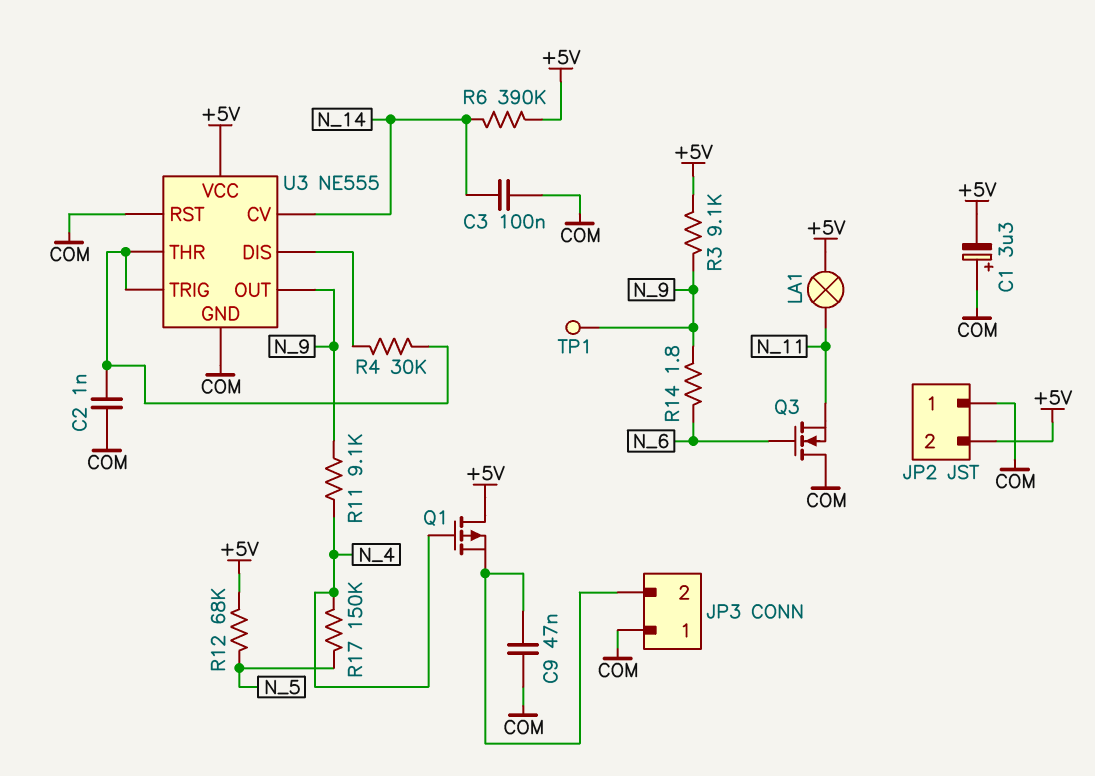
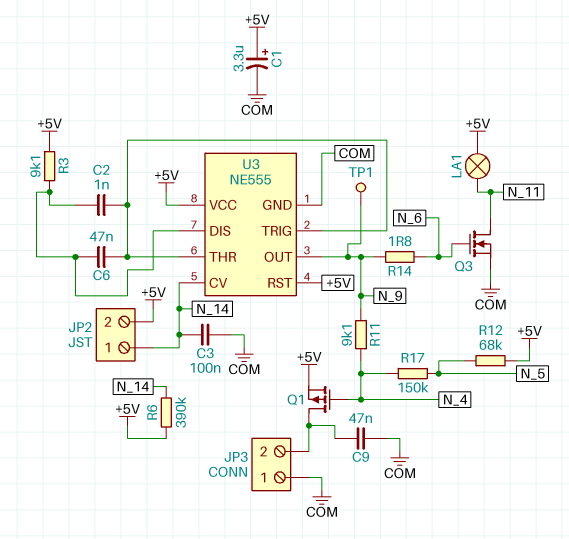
C1: 3.3uF (plus COM, minus +5V) -> 3.3uF (plus +5V, minus COM)
C2: 1nF (COM, U3/THR) -> 1nF (U3/DIS, U3/THR)
C6: none -> 47nF (U3/DIS, U3/THR)
JP2 pin 1: COM -> N_14
Q1: PMOS (G N_4, D +5V, S JP3/2) -> PMOS (G N_4, D JP3/2, S +5V)
Q3: NMOS (G N_6, D COM, S N_11) -> NMOS (G N_6, D N_11, S COM)
R3: 9.1k (+5V, N_9) -> 9.1k (+5V, U3/DIS)
R4: 30k (U3/DIS, U3/THR) -> none
U3 pin RST: COM -> +5V

